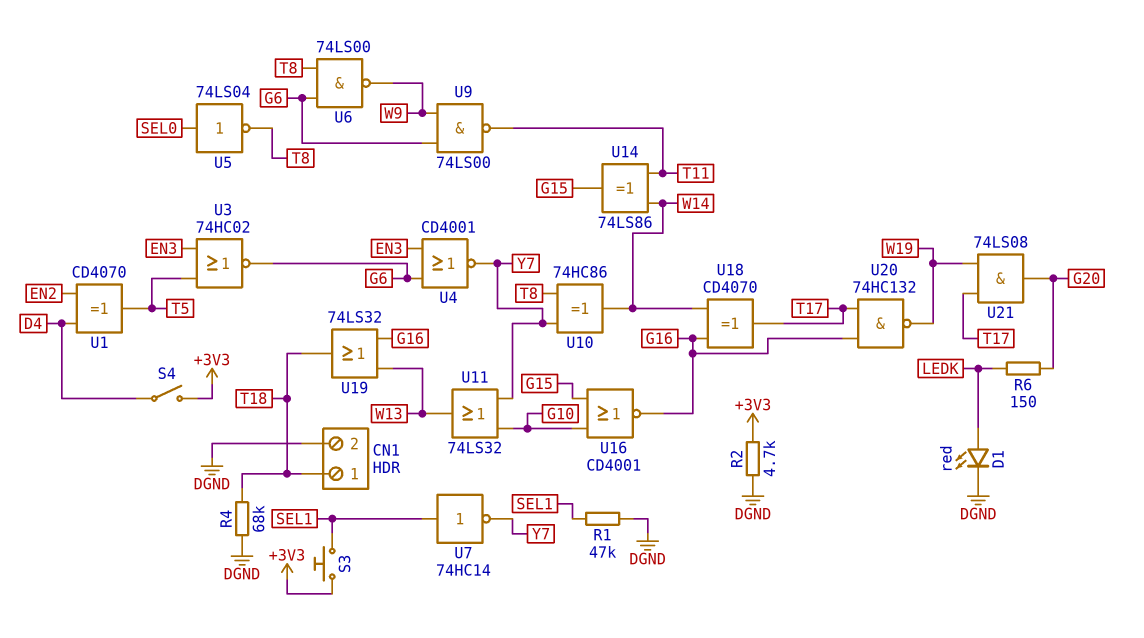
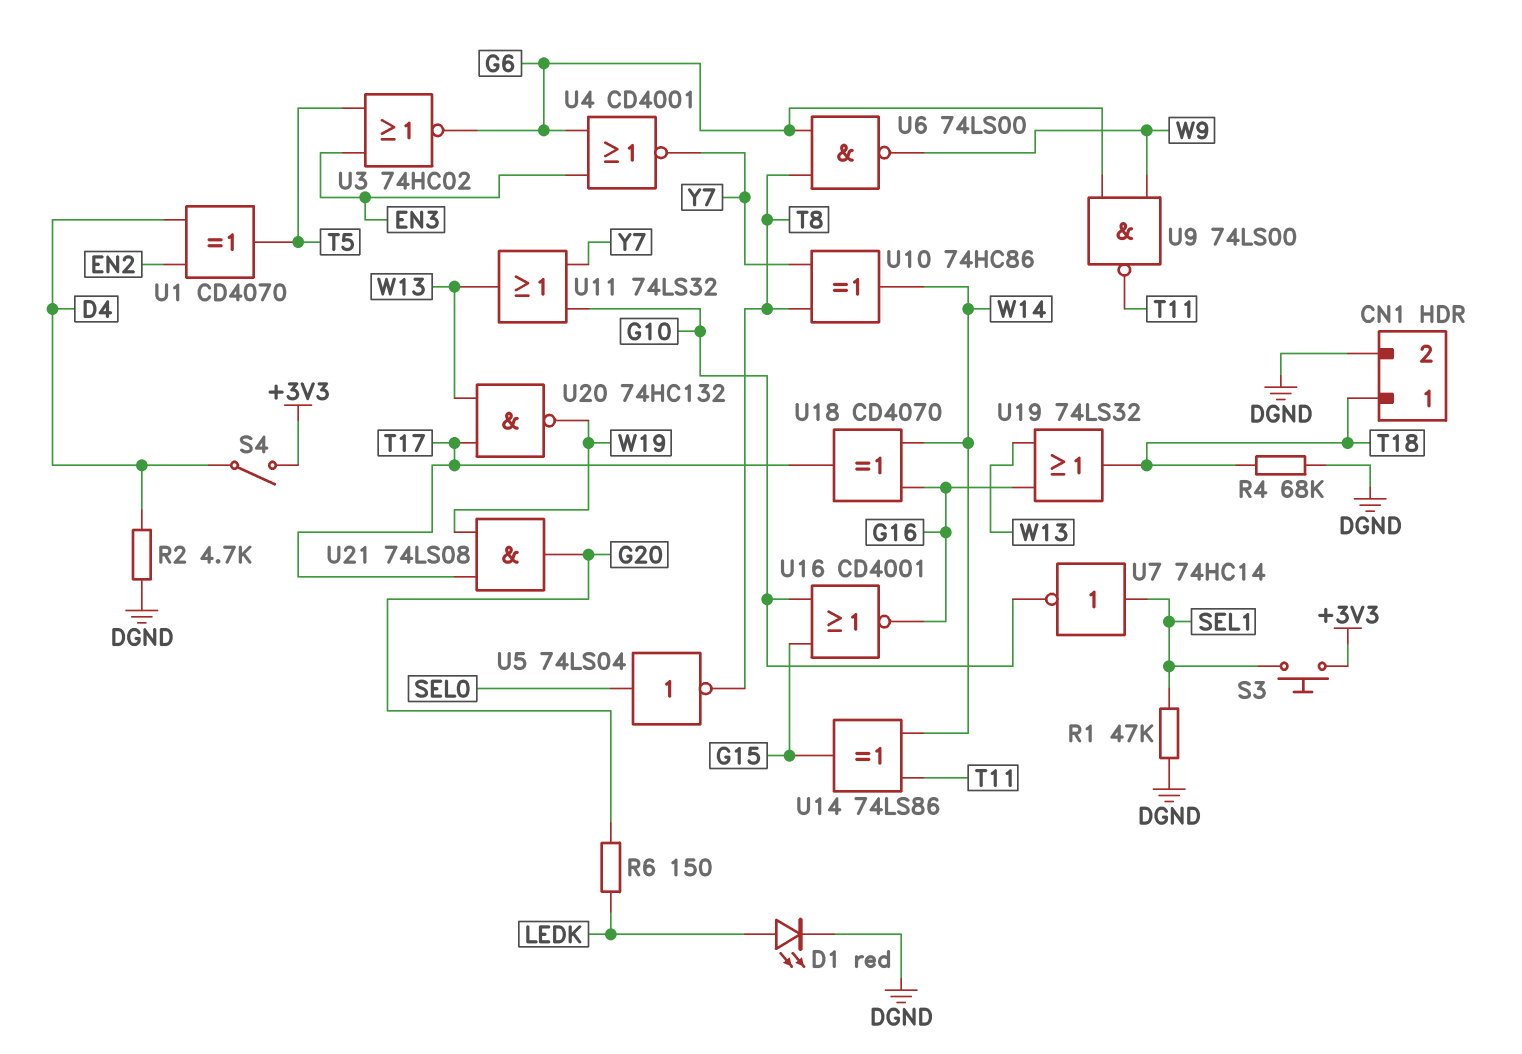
R2: 4.7k (+3V3, DGND) -> 4.7k (D4, DGND)
U7: NOT 74HC14 (in SEL1, out Y7) -> NOT 74HC14 (in SEL1, out G10)
U20: NAND 74HC132 (in G16, in T17, out W19) -> NAND 74HC132 (in T17, in W13, out W19)

